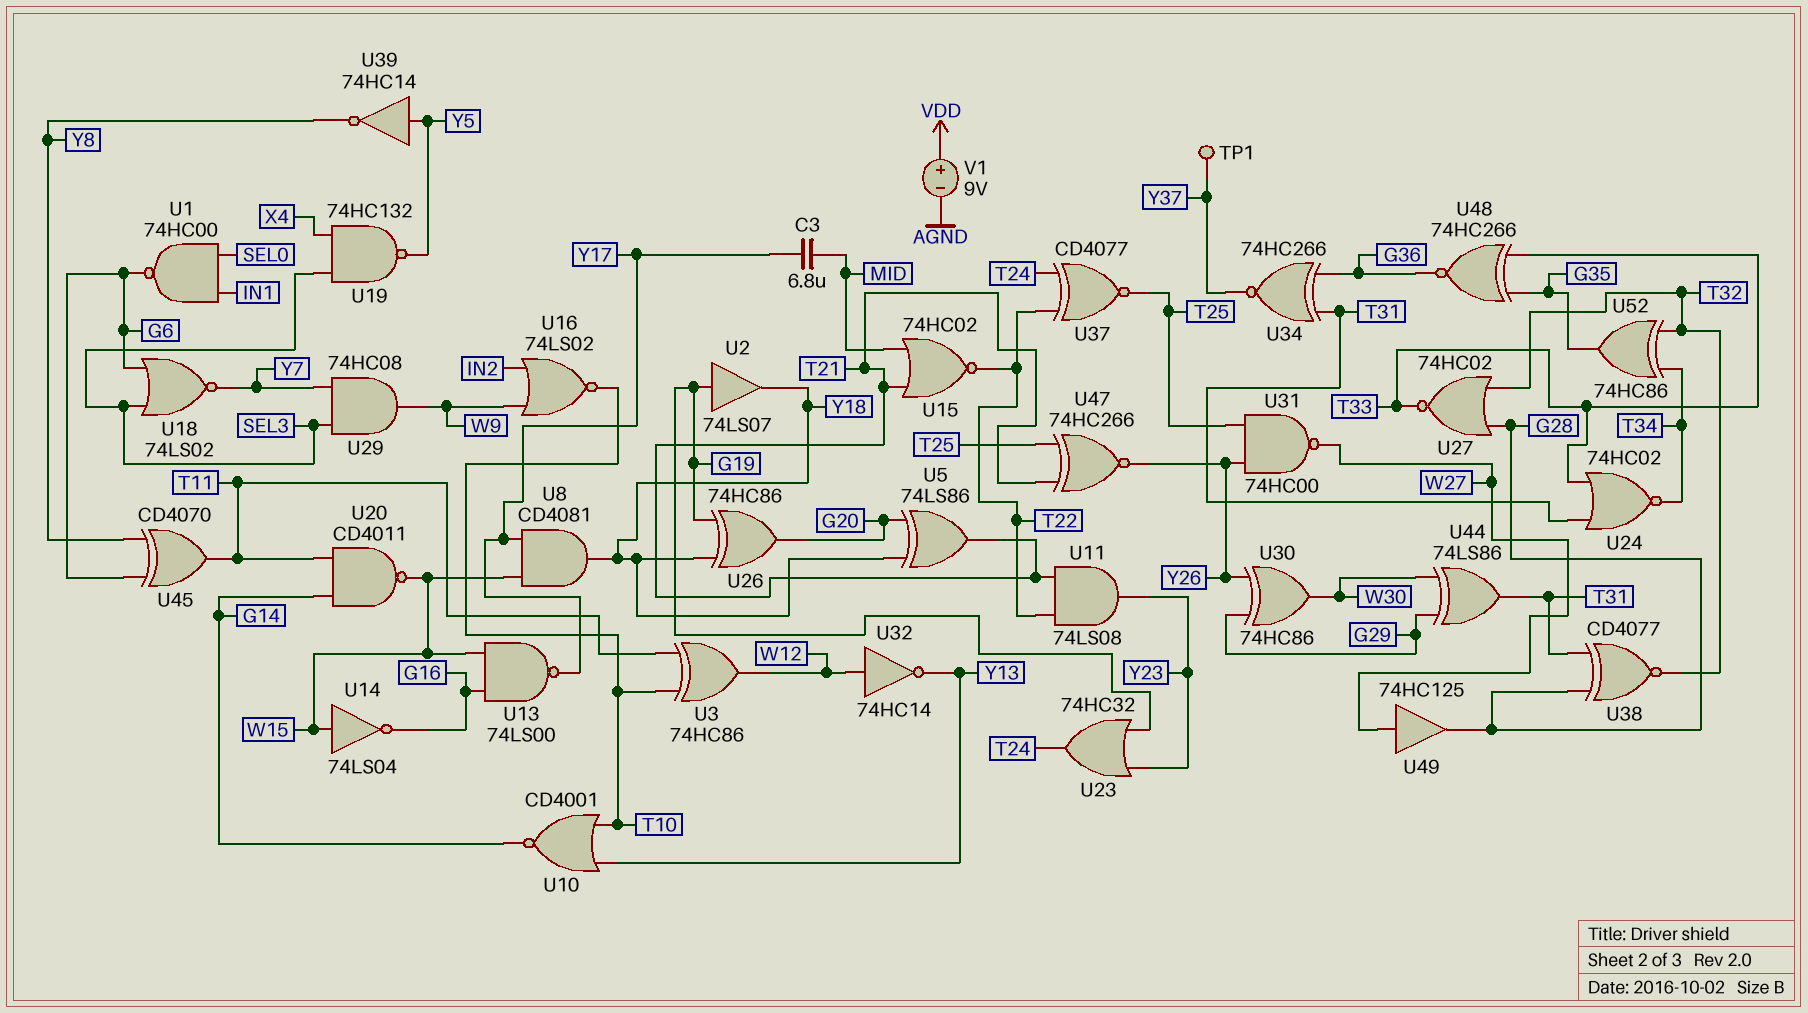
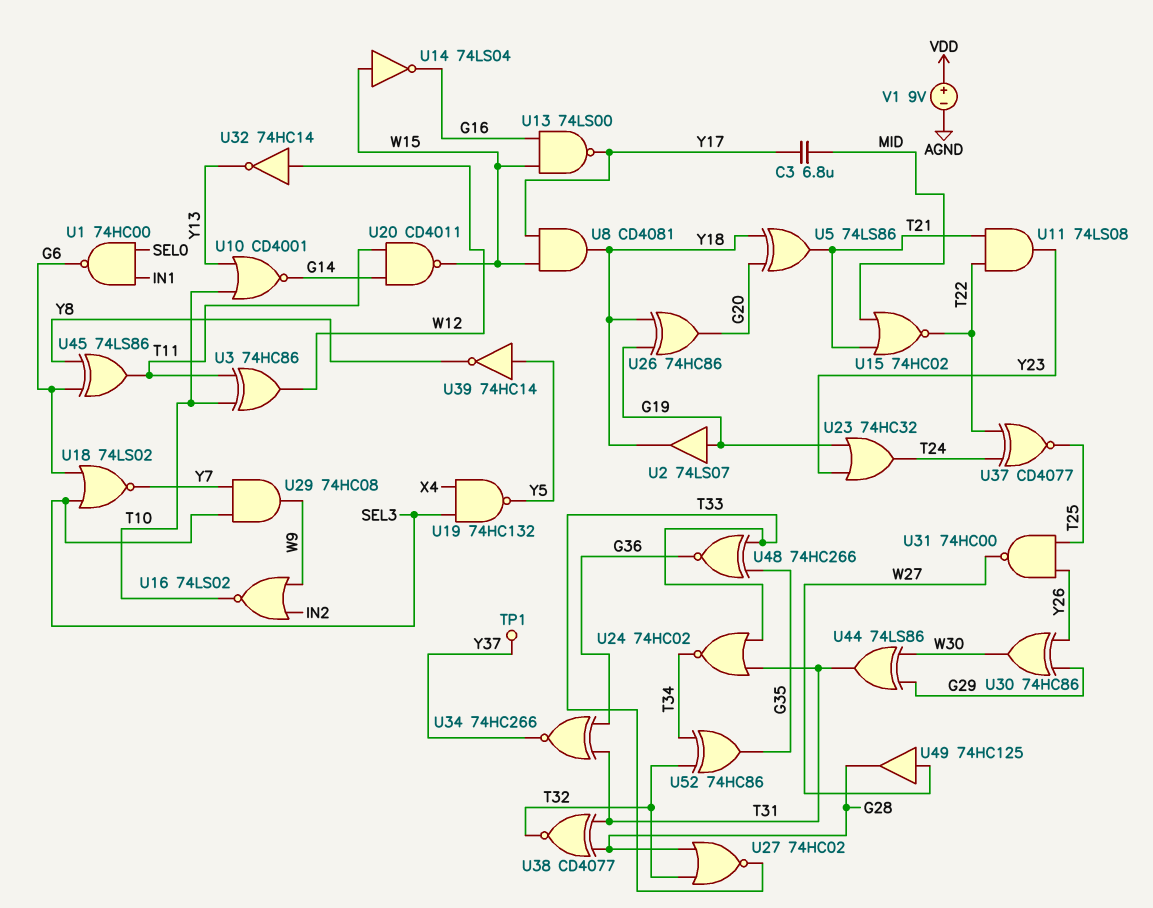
U45: XOR CD4070 (in G6, in Y8, out T11) -> XOR 74LS86 (in G6, in Y8, out T11)
U47: XNOR 74HC266 (in T21, in T25, out Y26) -> none

